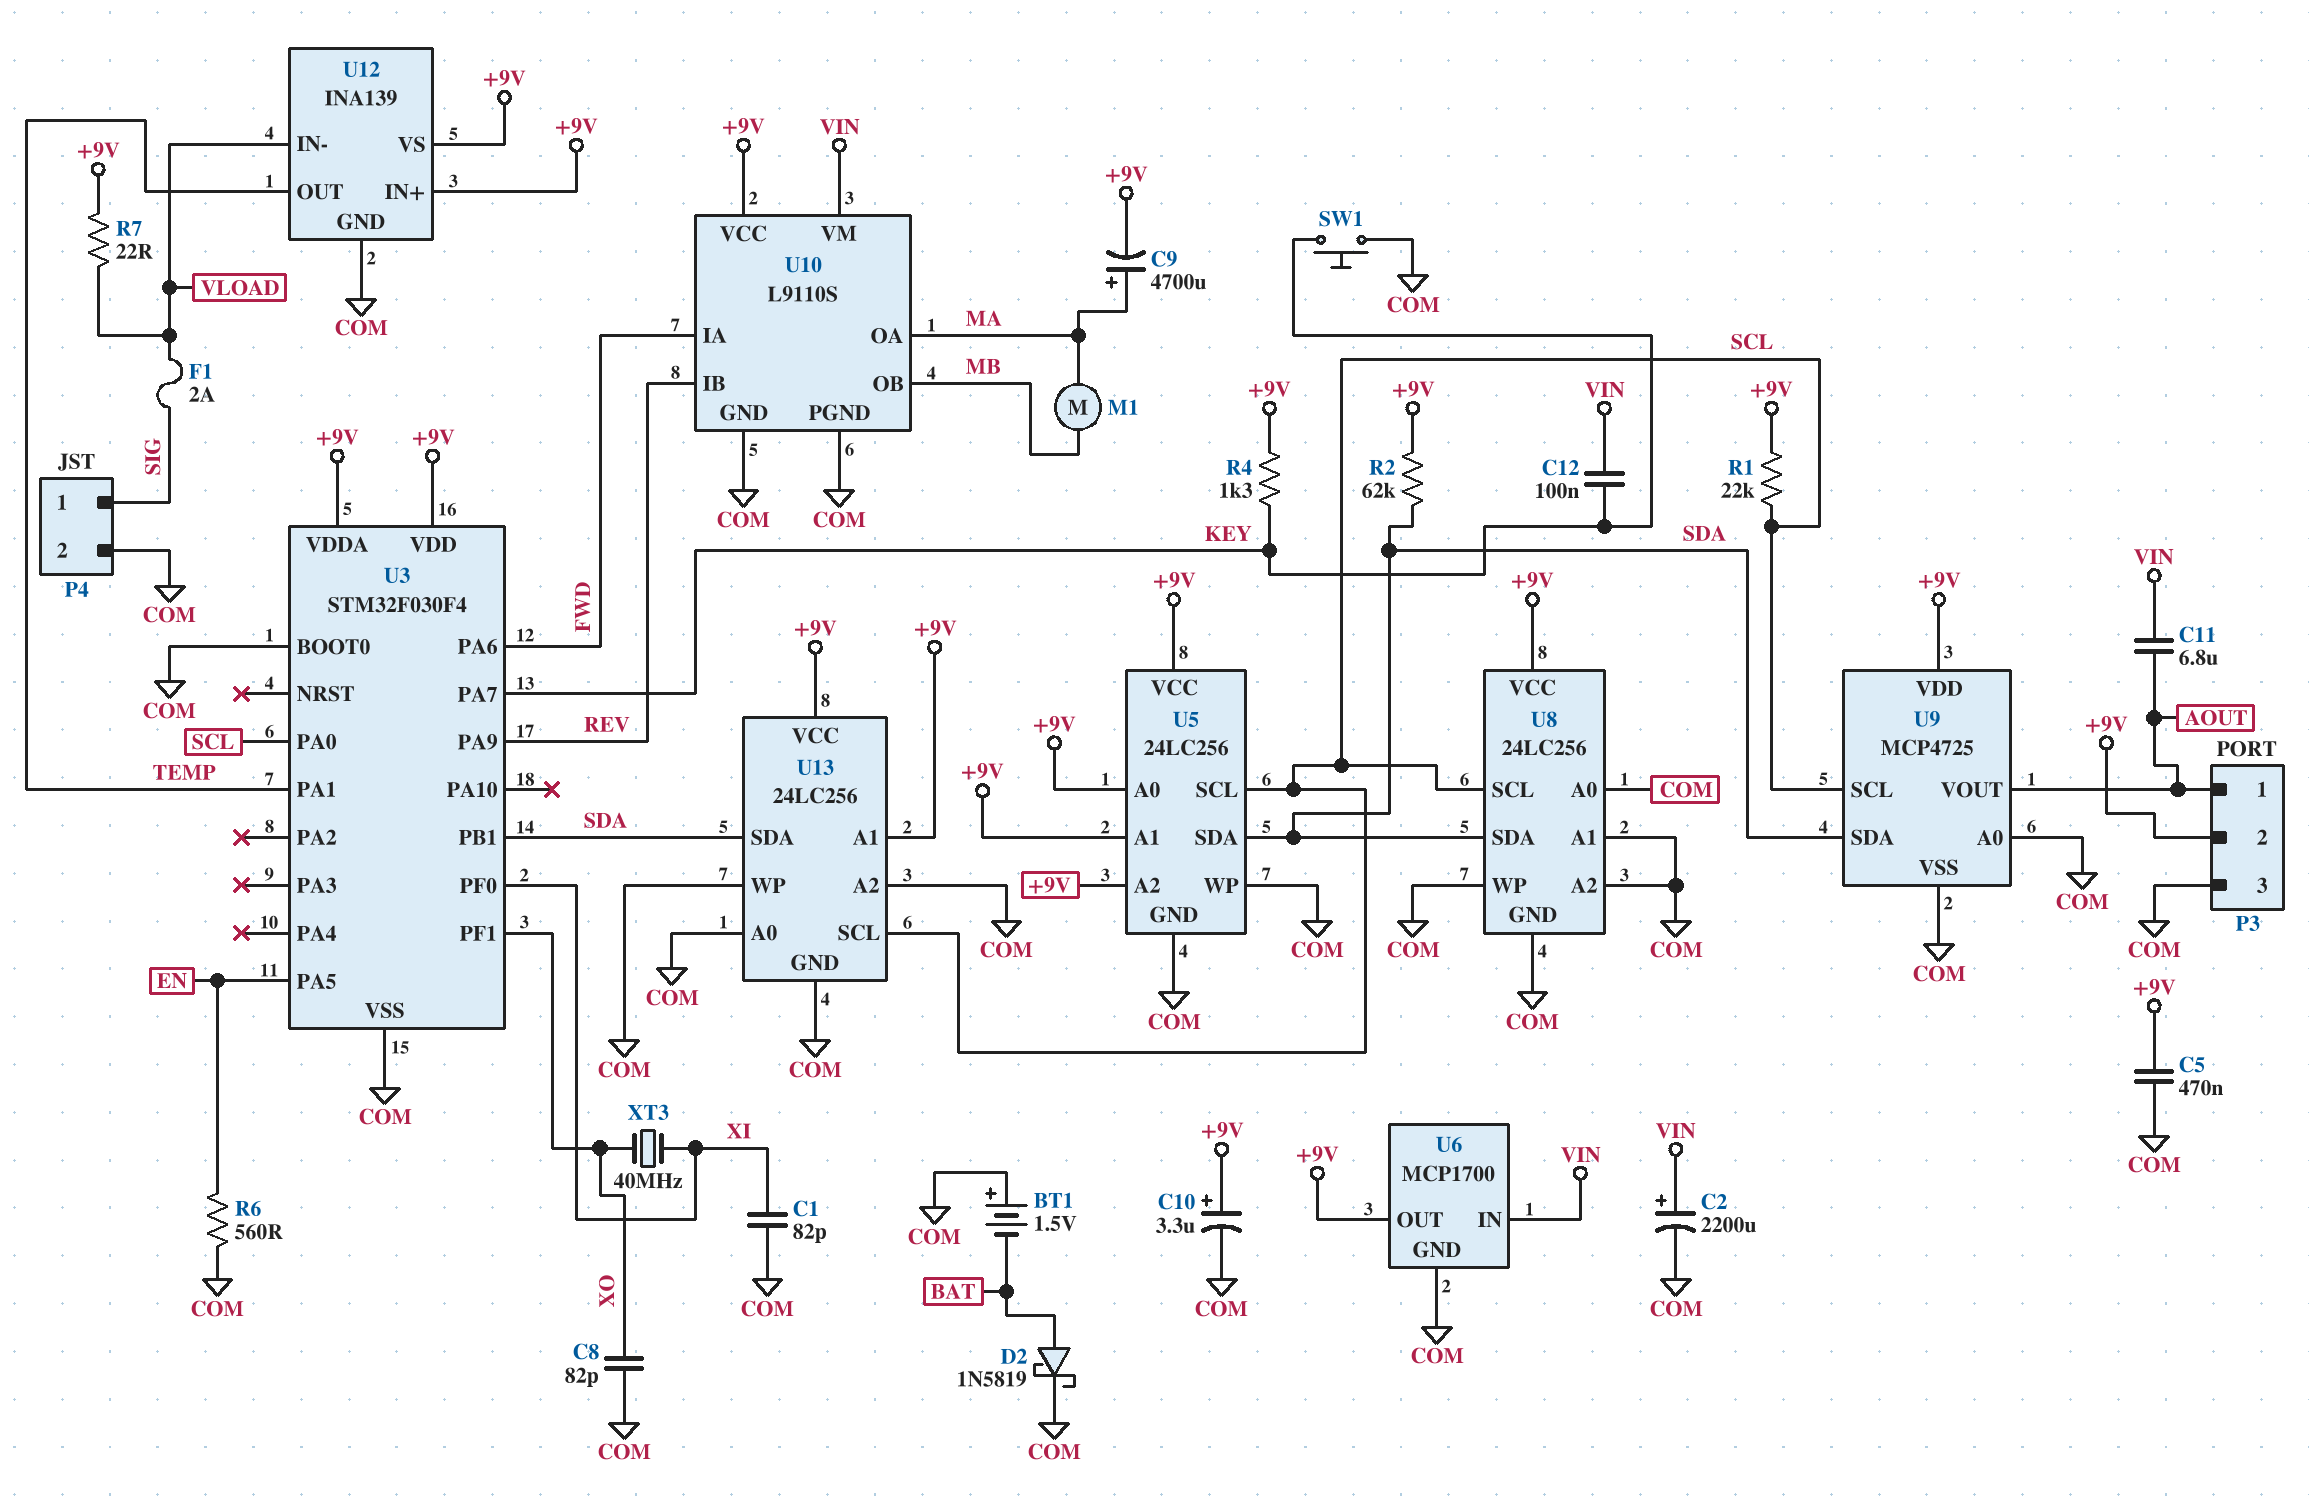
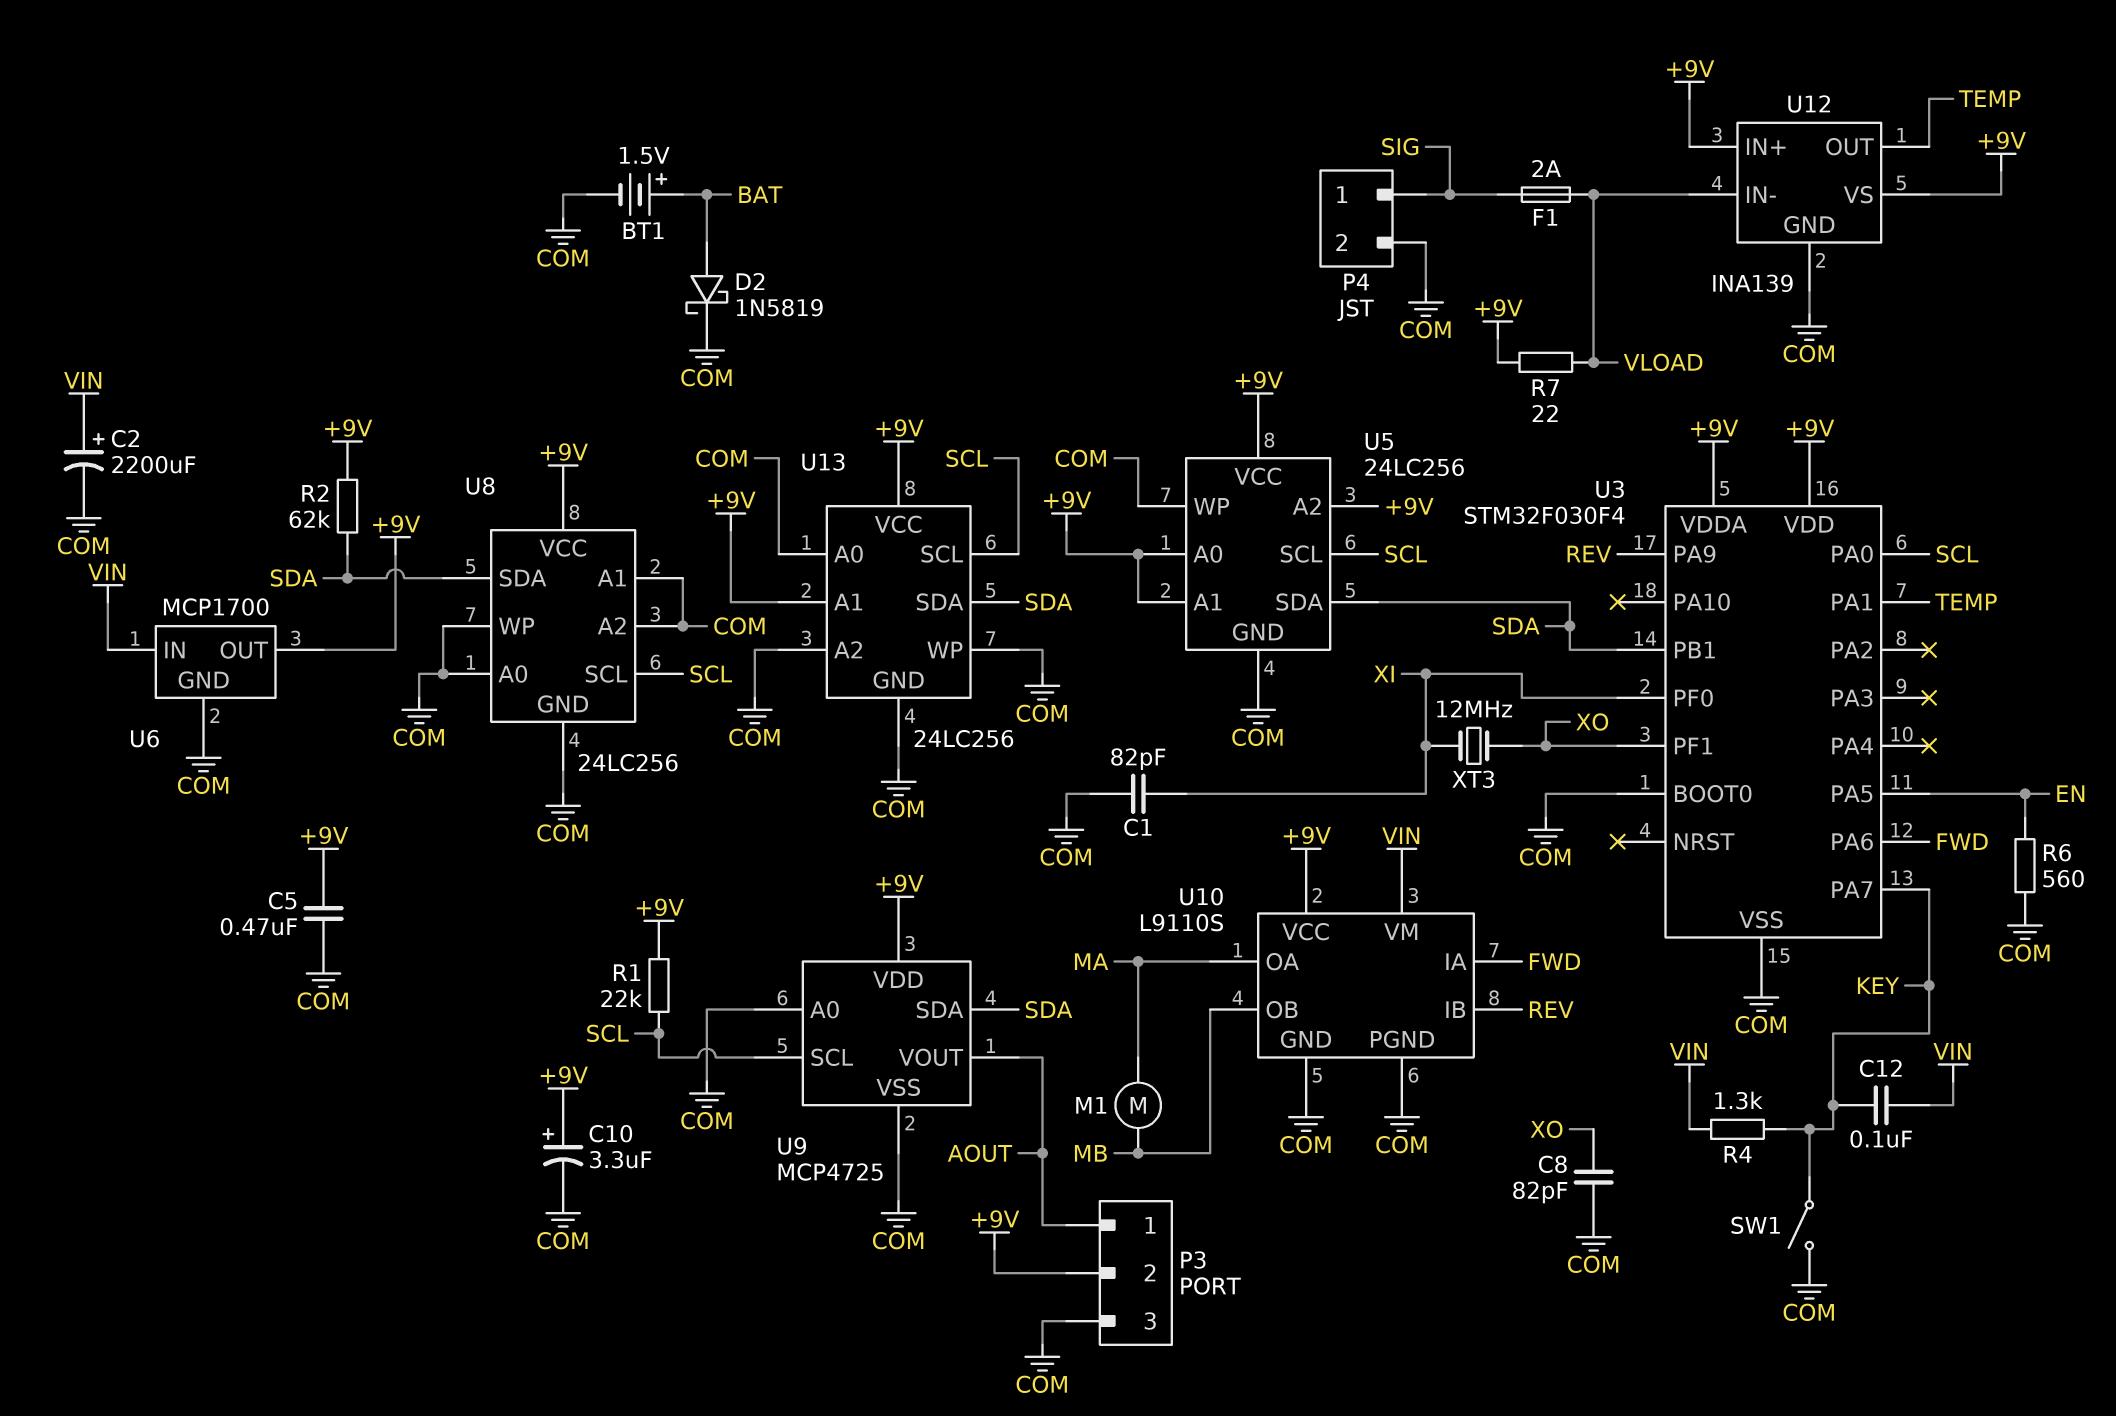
BT1: 1.5V (plus COM, minus BAT) -> 1.5V (plus BAT, minus COM)
C9: 4700uF (plus MA, minus +9V) -> none
C11: 6.8uF (AOUT, VIN) -> none
R4: 1.3k (+9V, KEY) -> 1.3k (KEY, VIN)
SW1: button (COM, KEY) -> switch (COM, KEY)
XT3: 40MHz (XI, XO) -> 12MHz (XI, XO)

